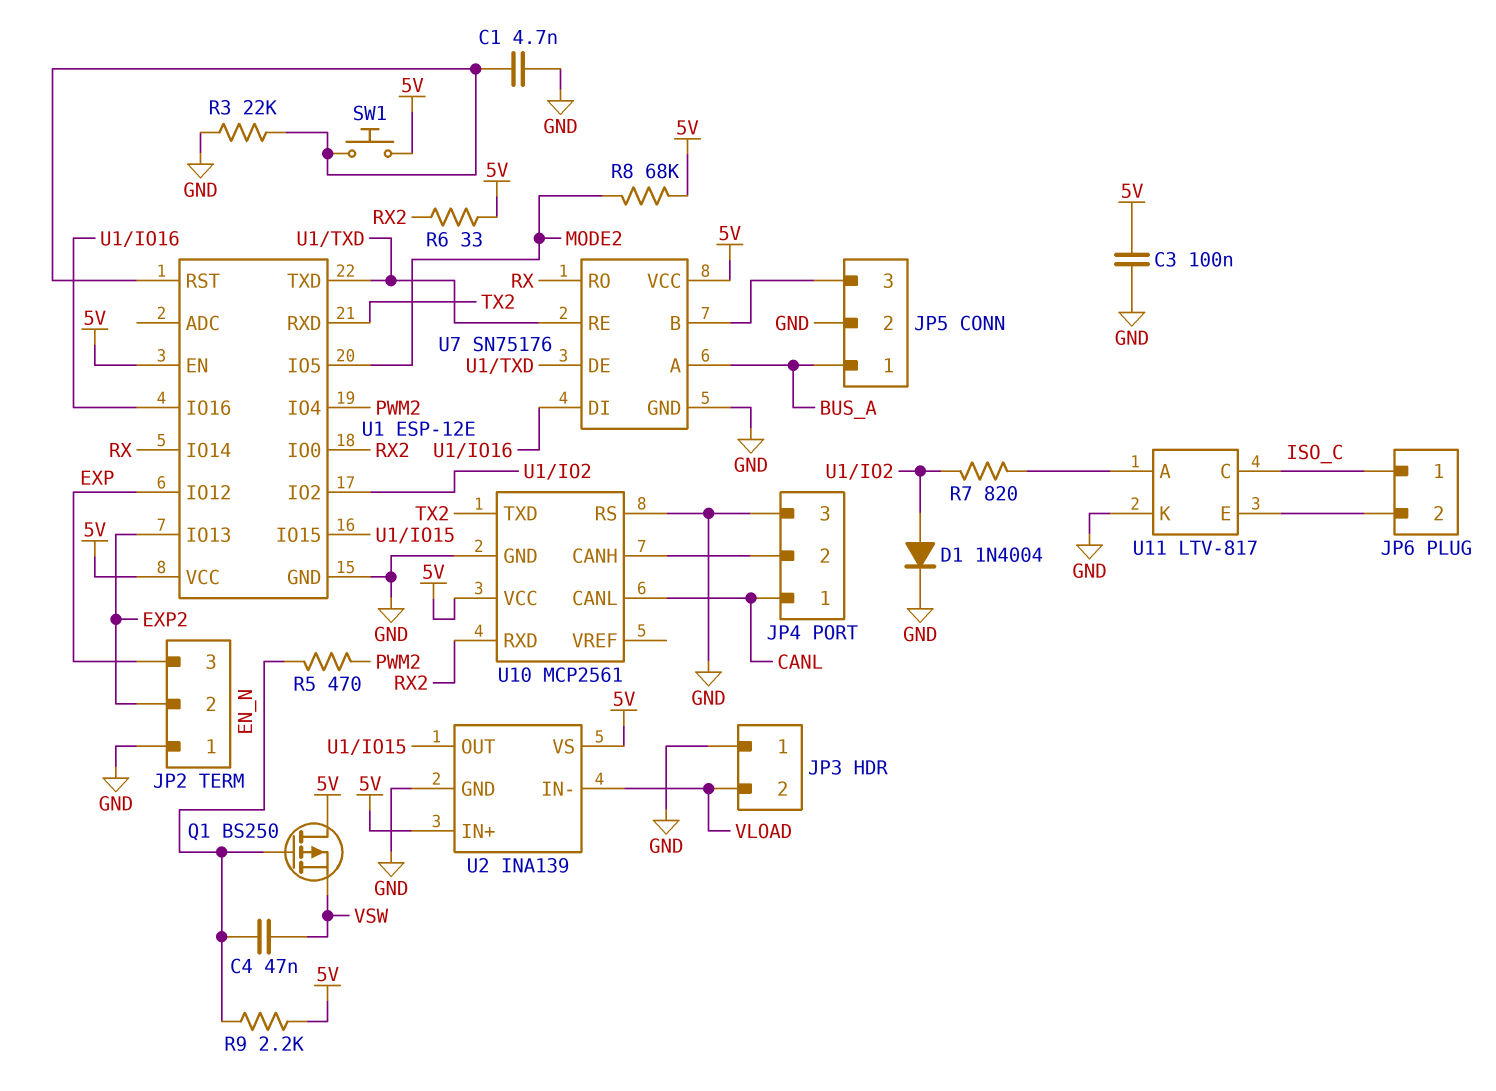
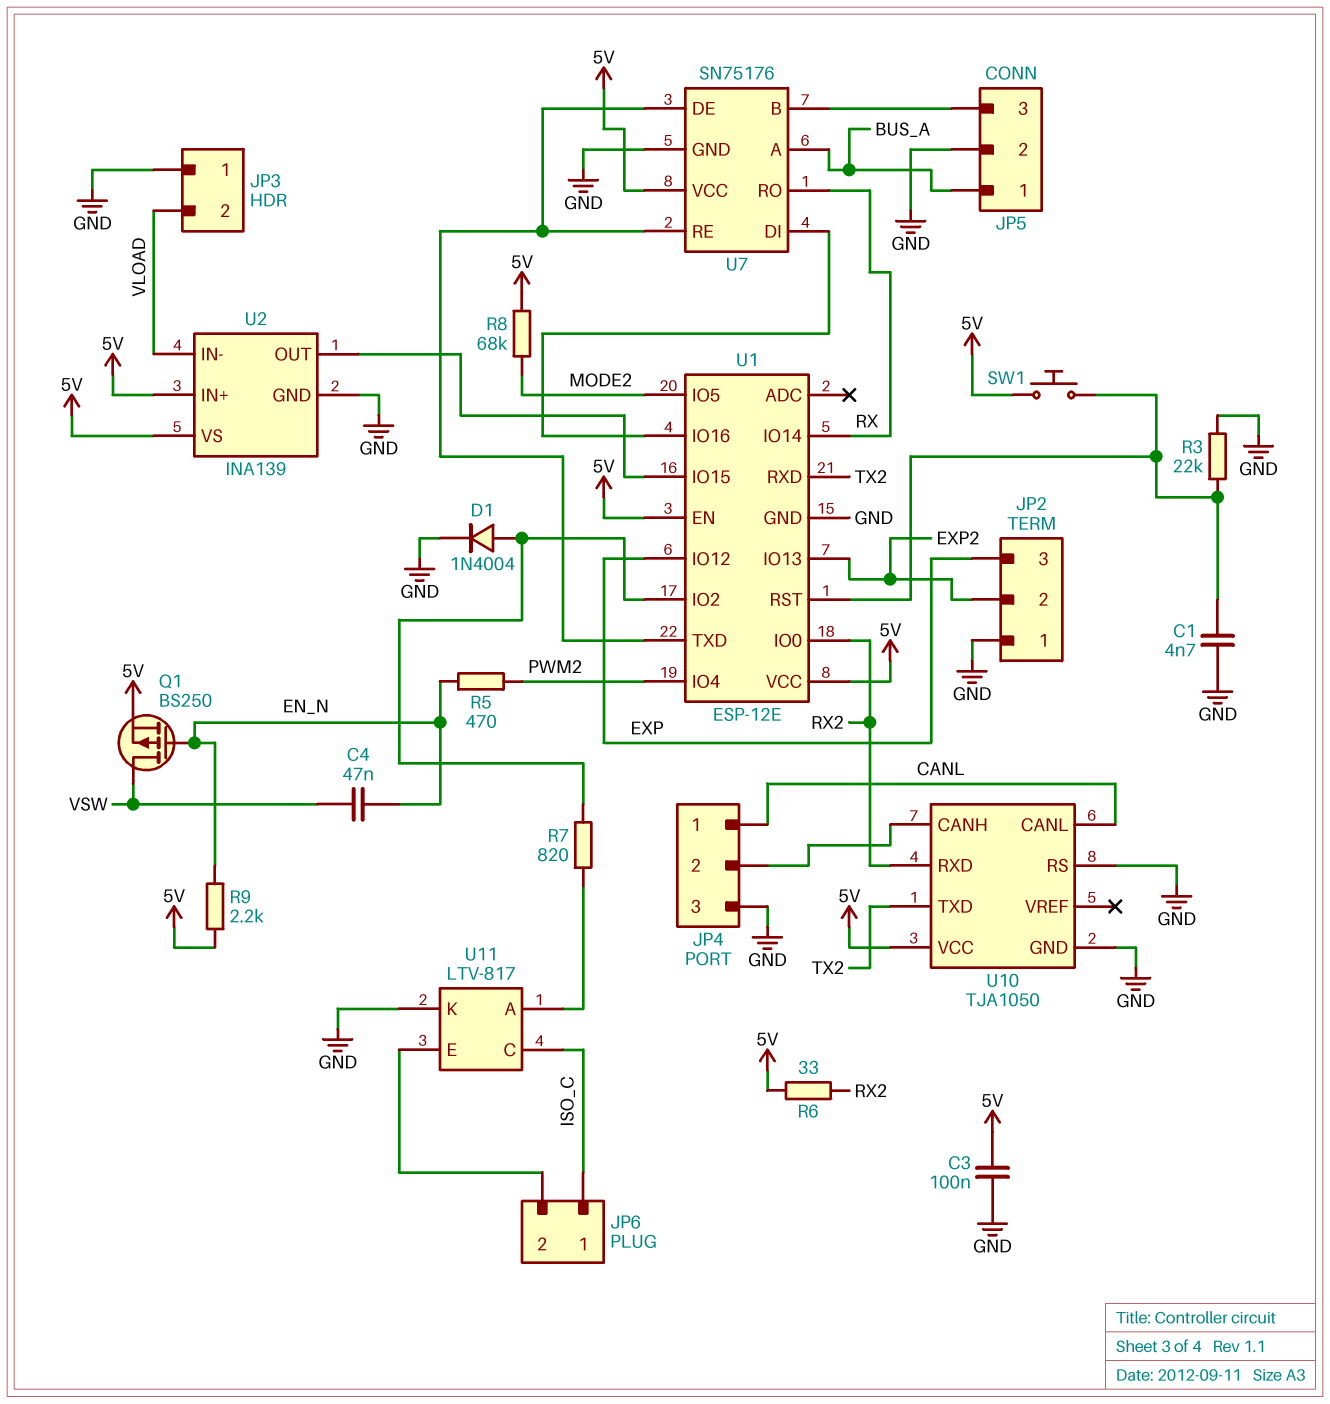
Q1: PMOS BS250 (G EN_N, D 5V, S VSW) -> PMOS BS250 (G EN_N, D VSW, S 5V)
U10: MCP2561 -> TJA1050

